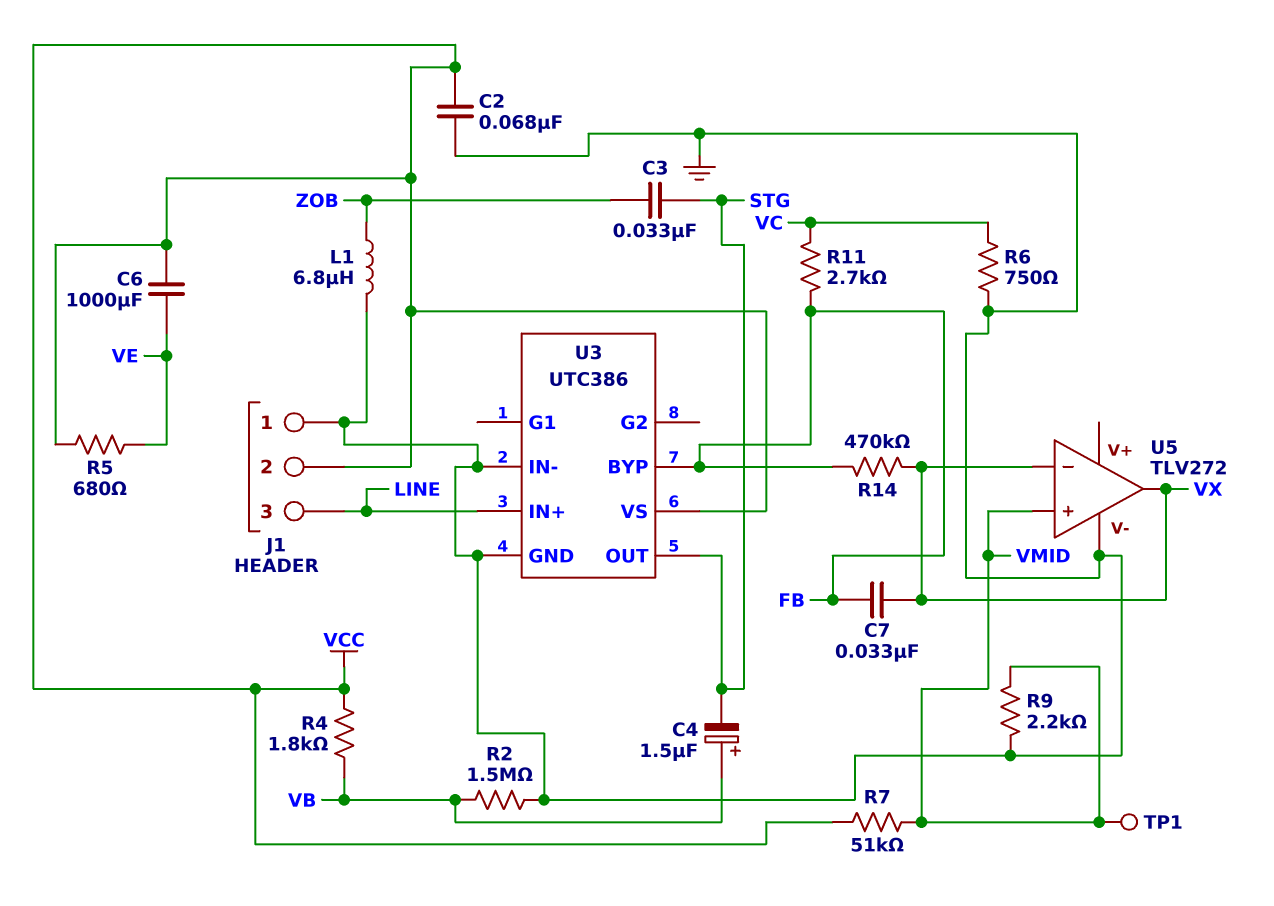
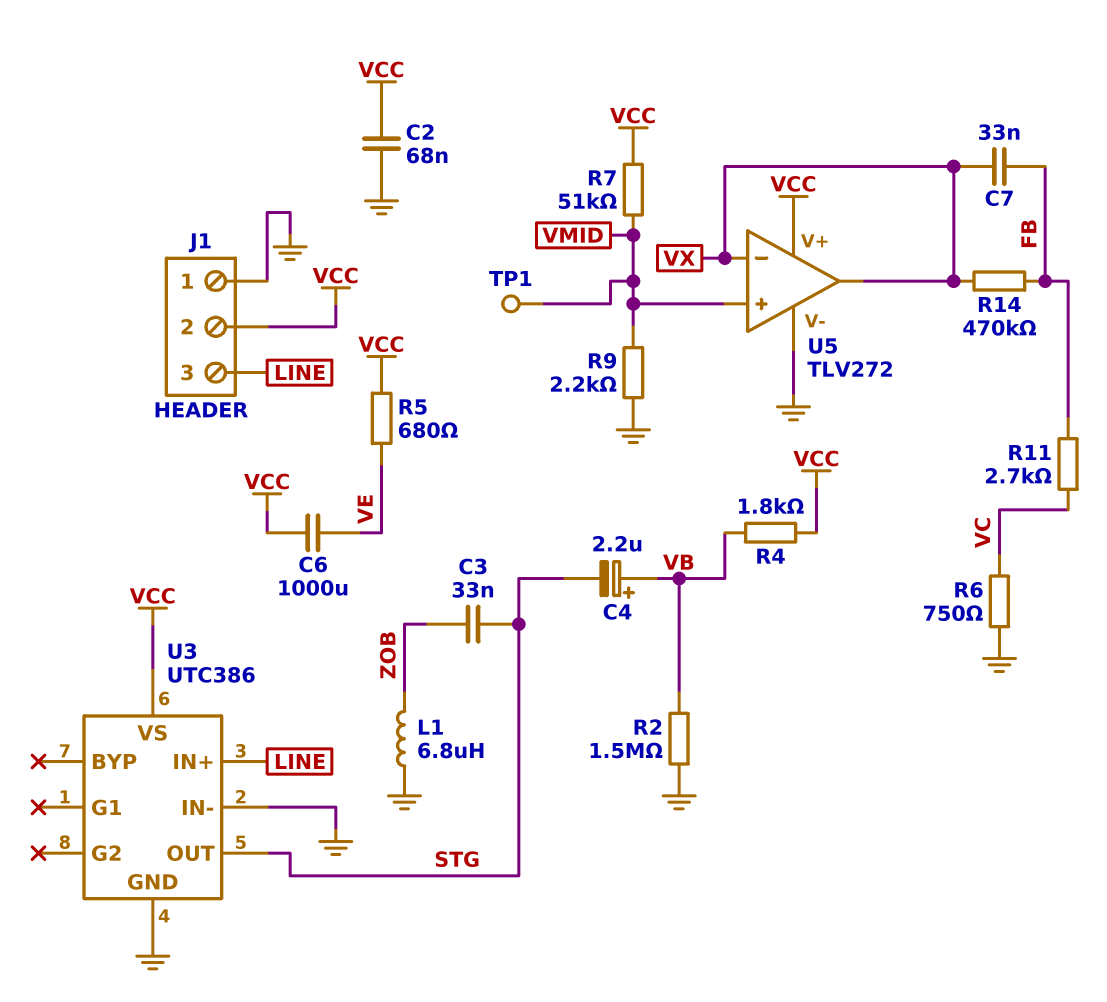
C4: 1.5uF (plus VB, minus STG) -> 2.2uF (plus VB, minus STG)
U3 pin BYP: FB -> none
U5 pin V+: none -> VCC

